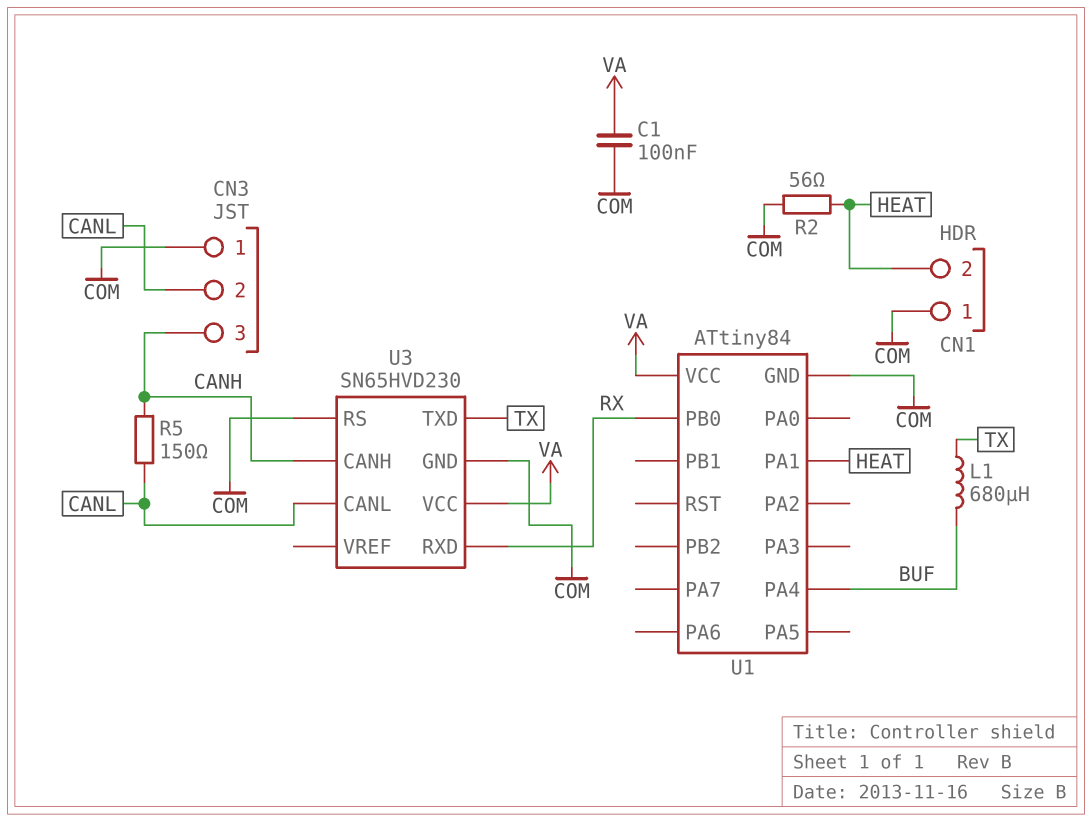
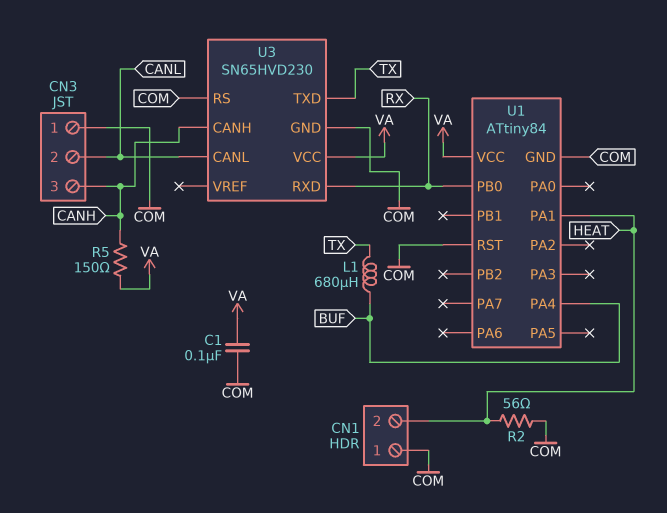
R5: 150 (CANH, CANL) -> 150 (CANH, VA)
U1 pin RST: none -> COM

